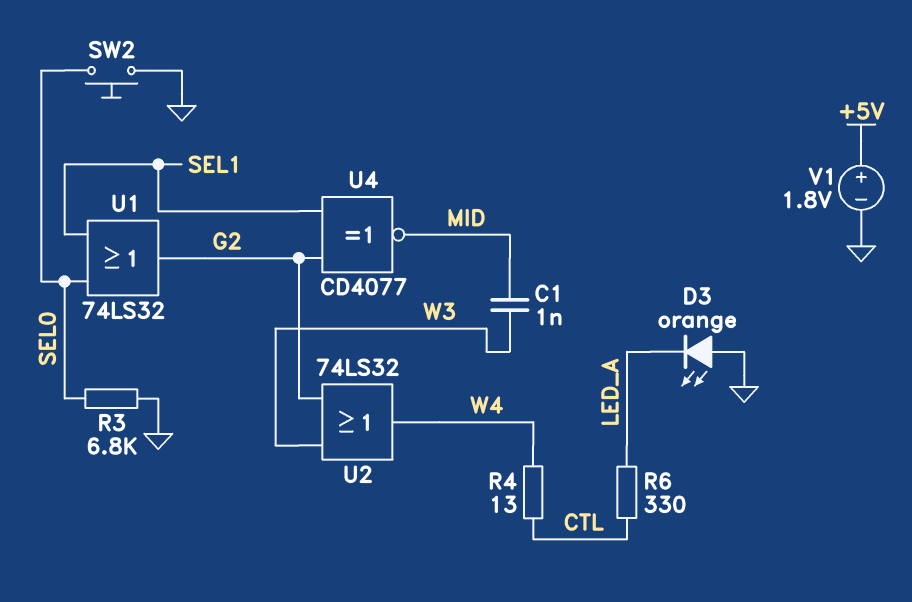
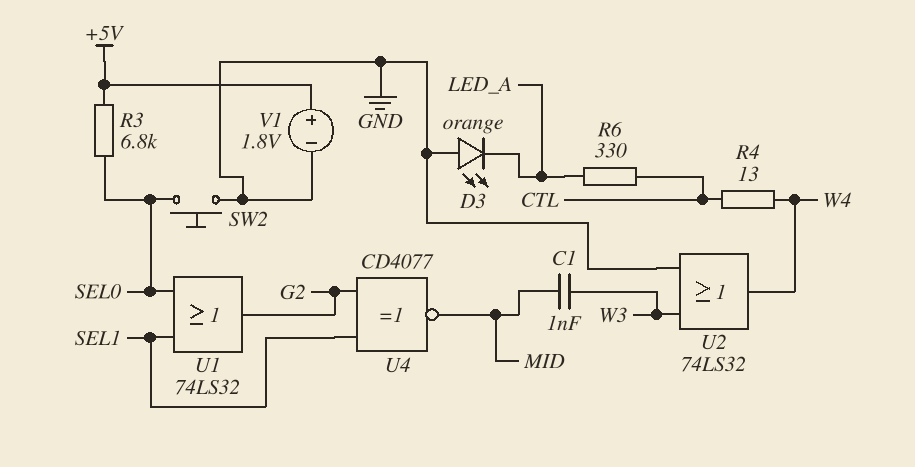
R3: 6.8k (GND, SEL0) -> 6.8k (+5V, SEL0)
U2: OR 74LS32 (in G2, in W3, out W4) -> OR 74LS32 (in GND, in W3, out W4)

